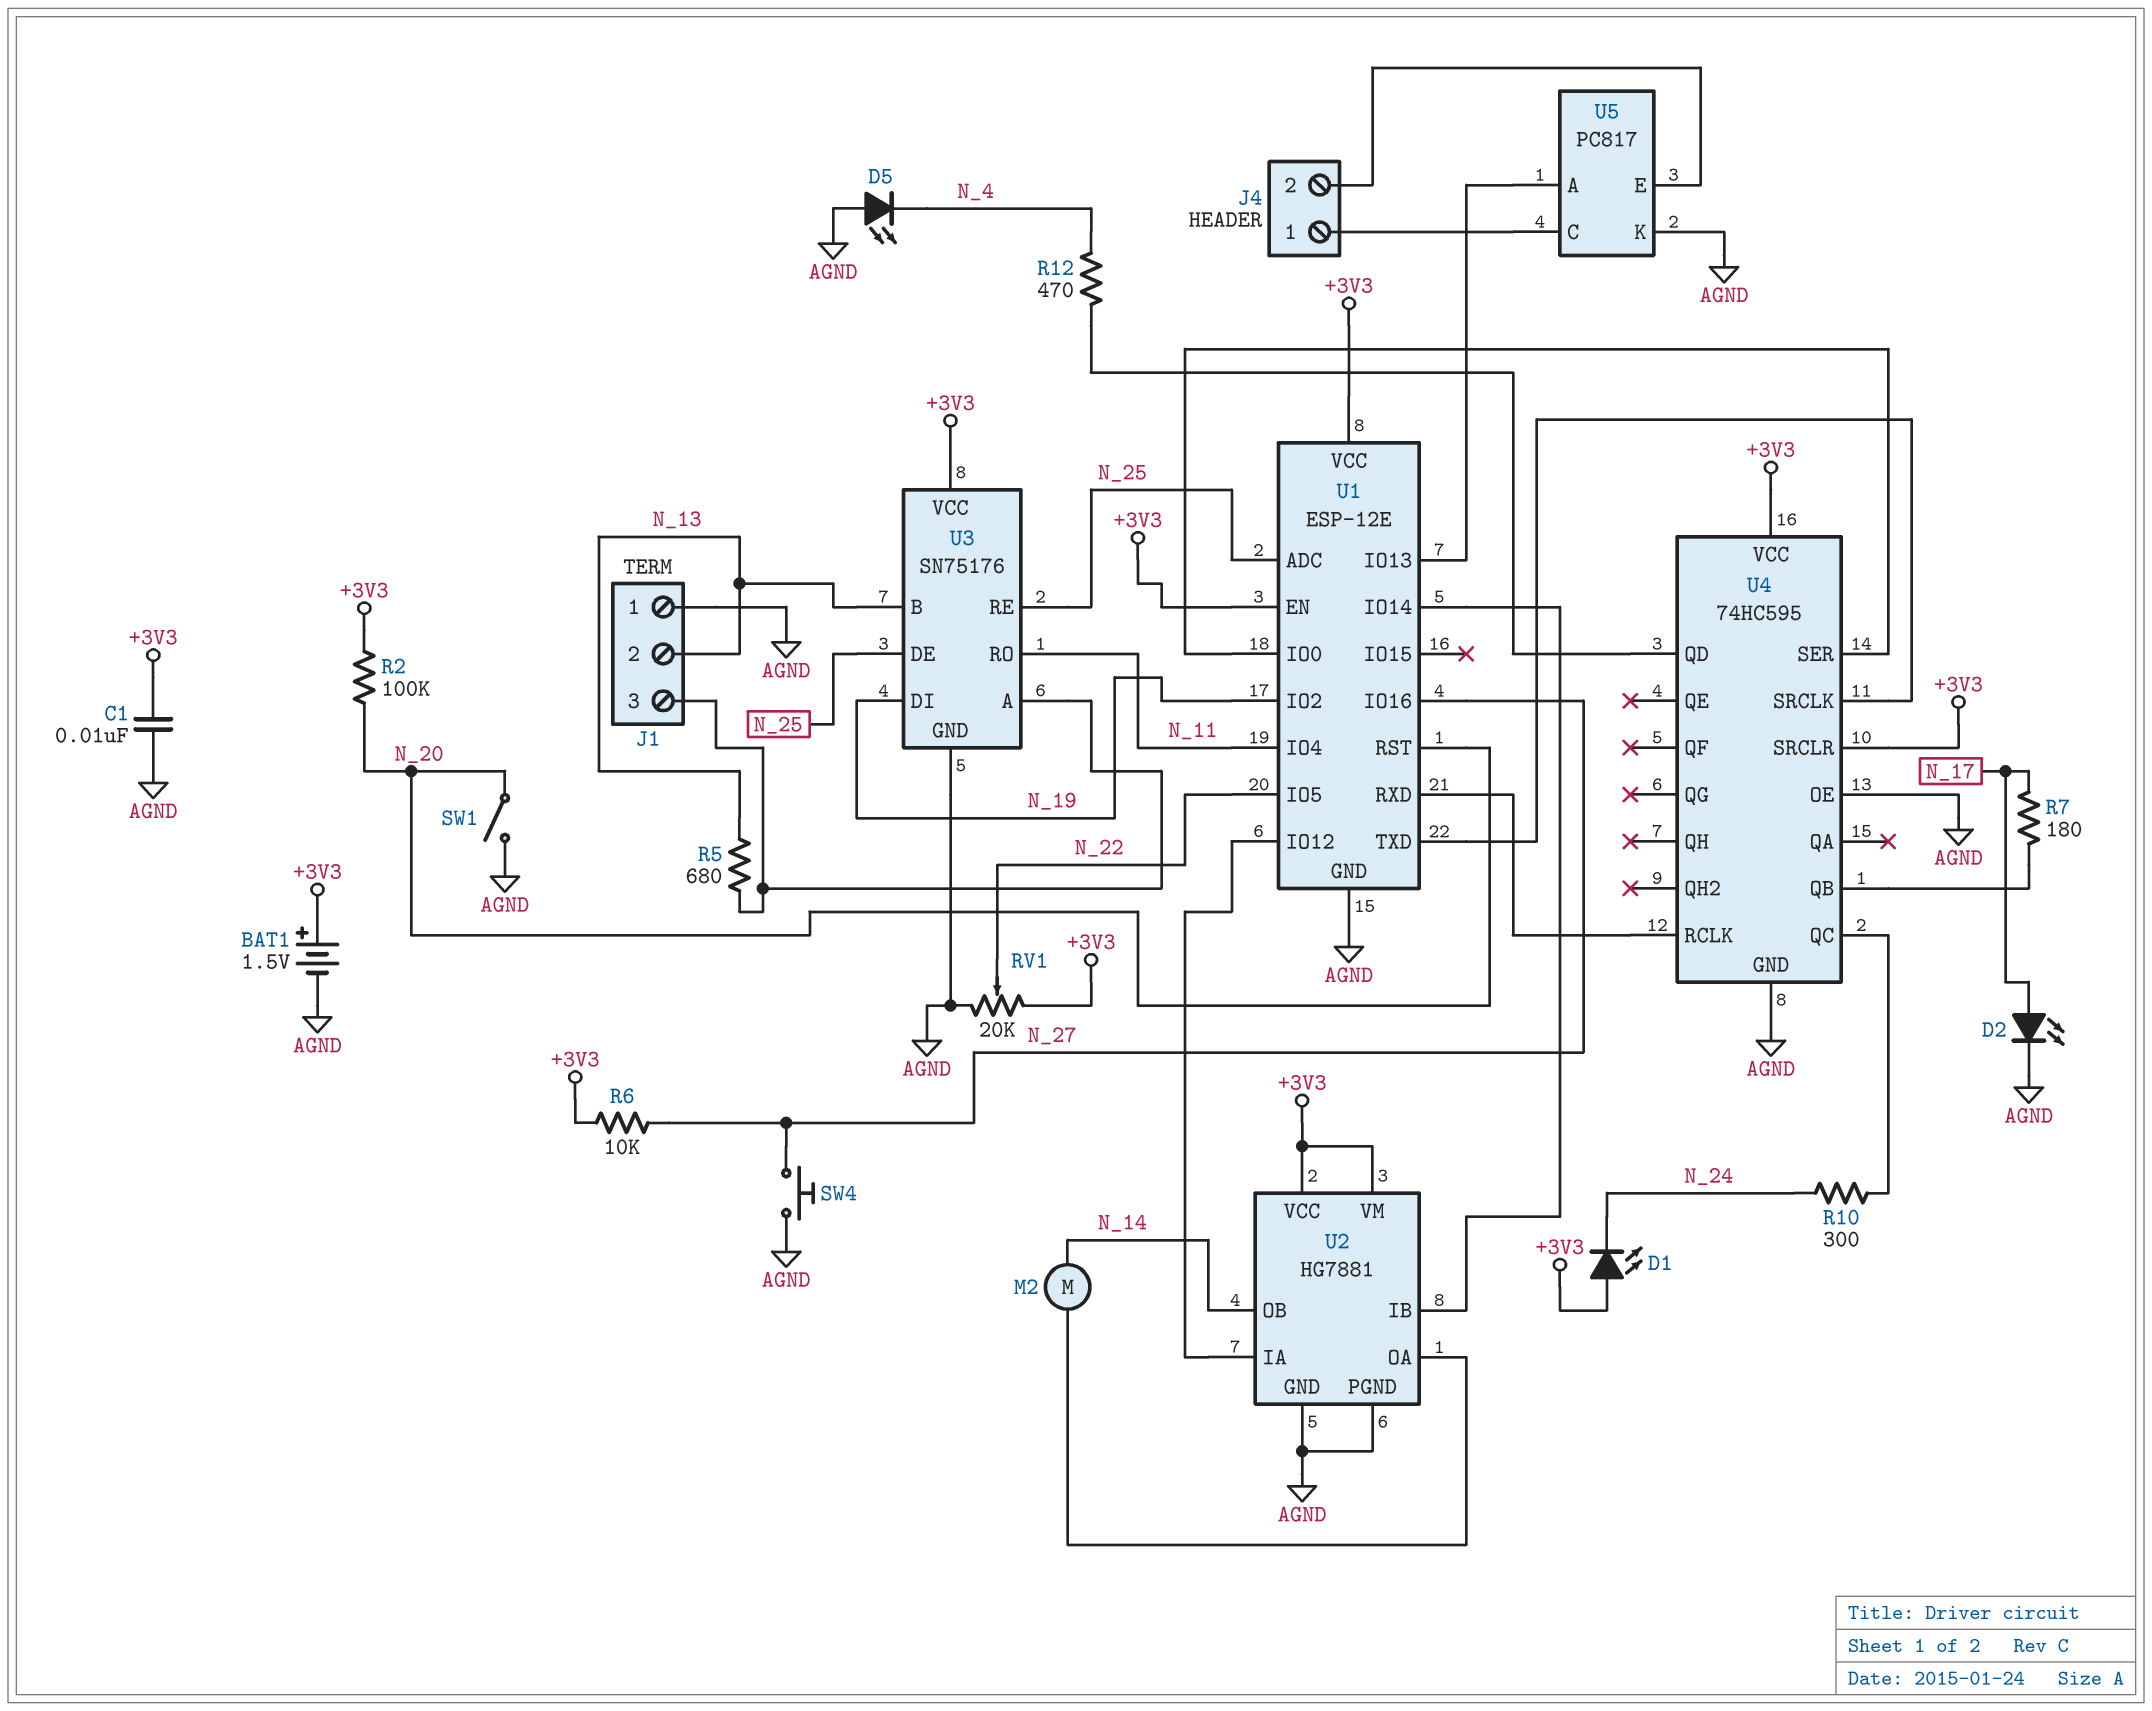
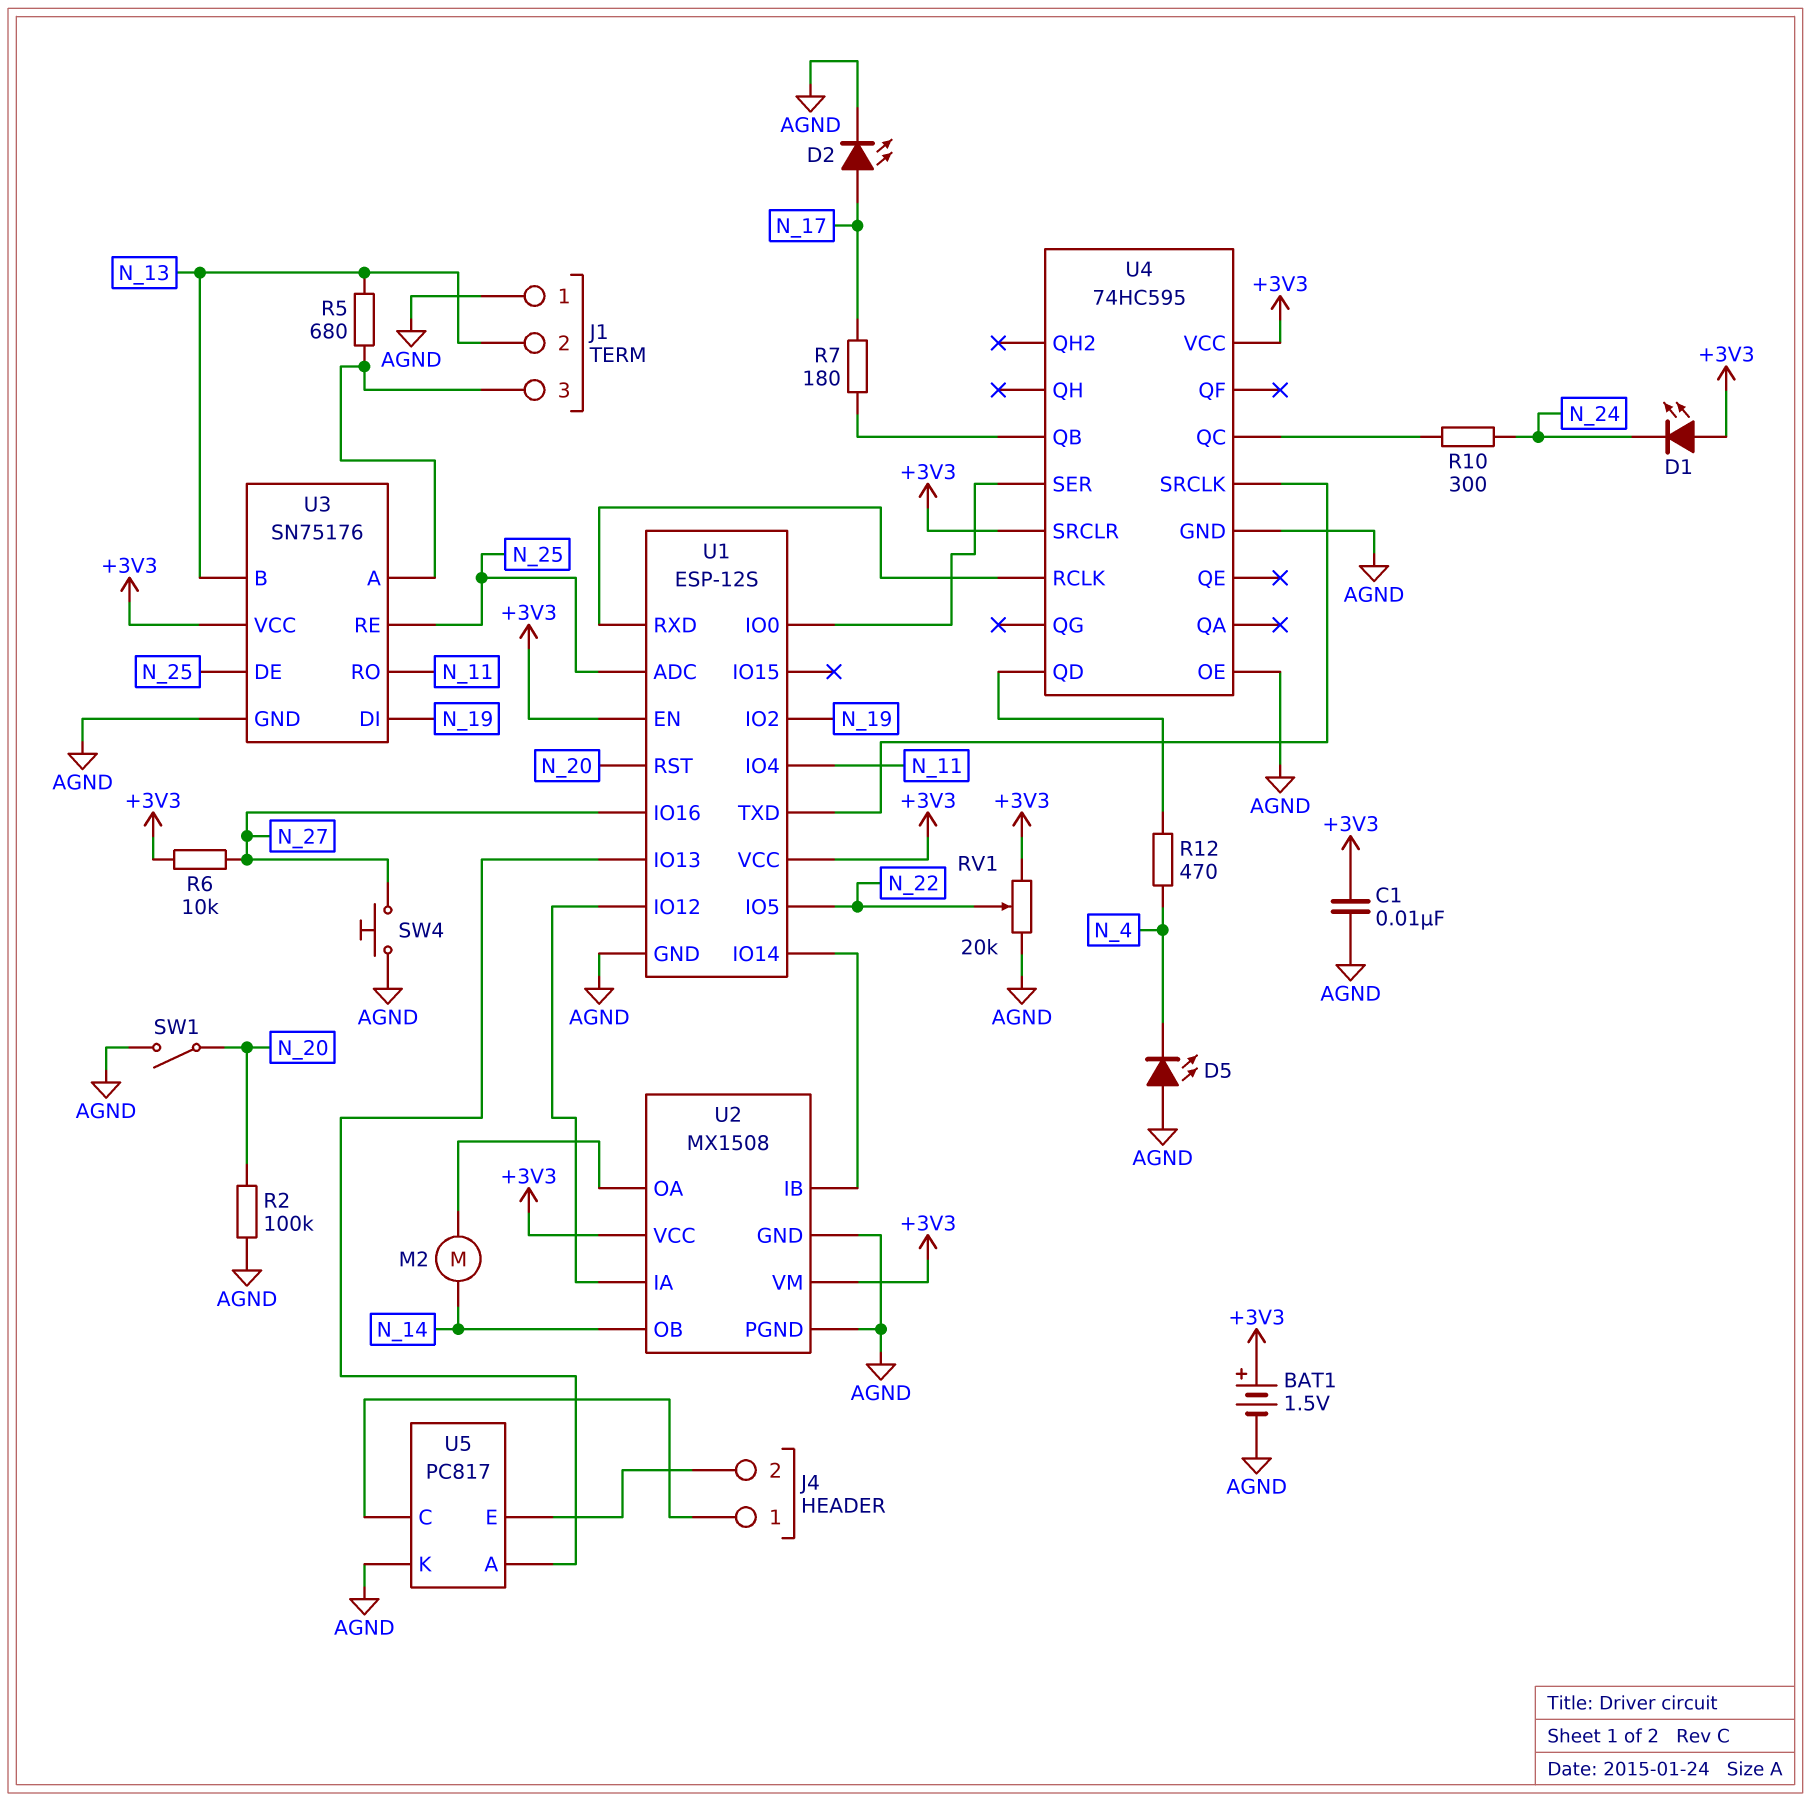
R2: 100k (+3V3, N_20) -> 100k (AGND, N_20)
U1: ESP-12E -> ESP-12S
U2: HG7881 -> MX1508

